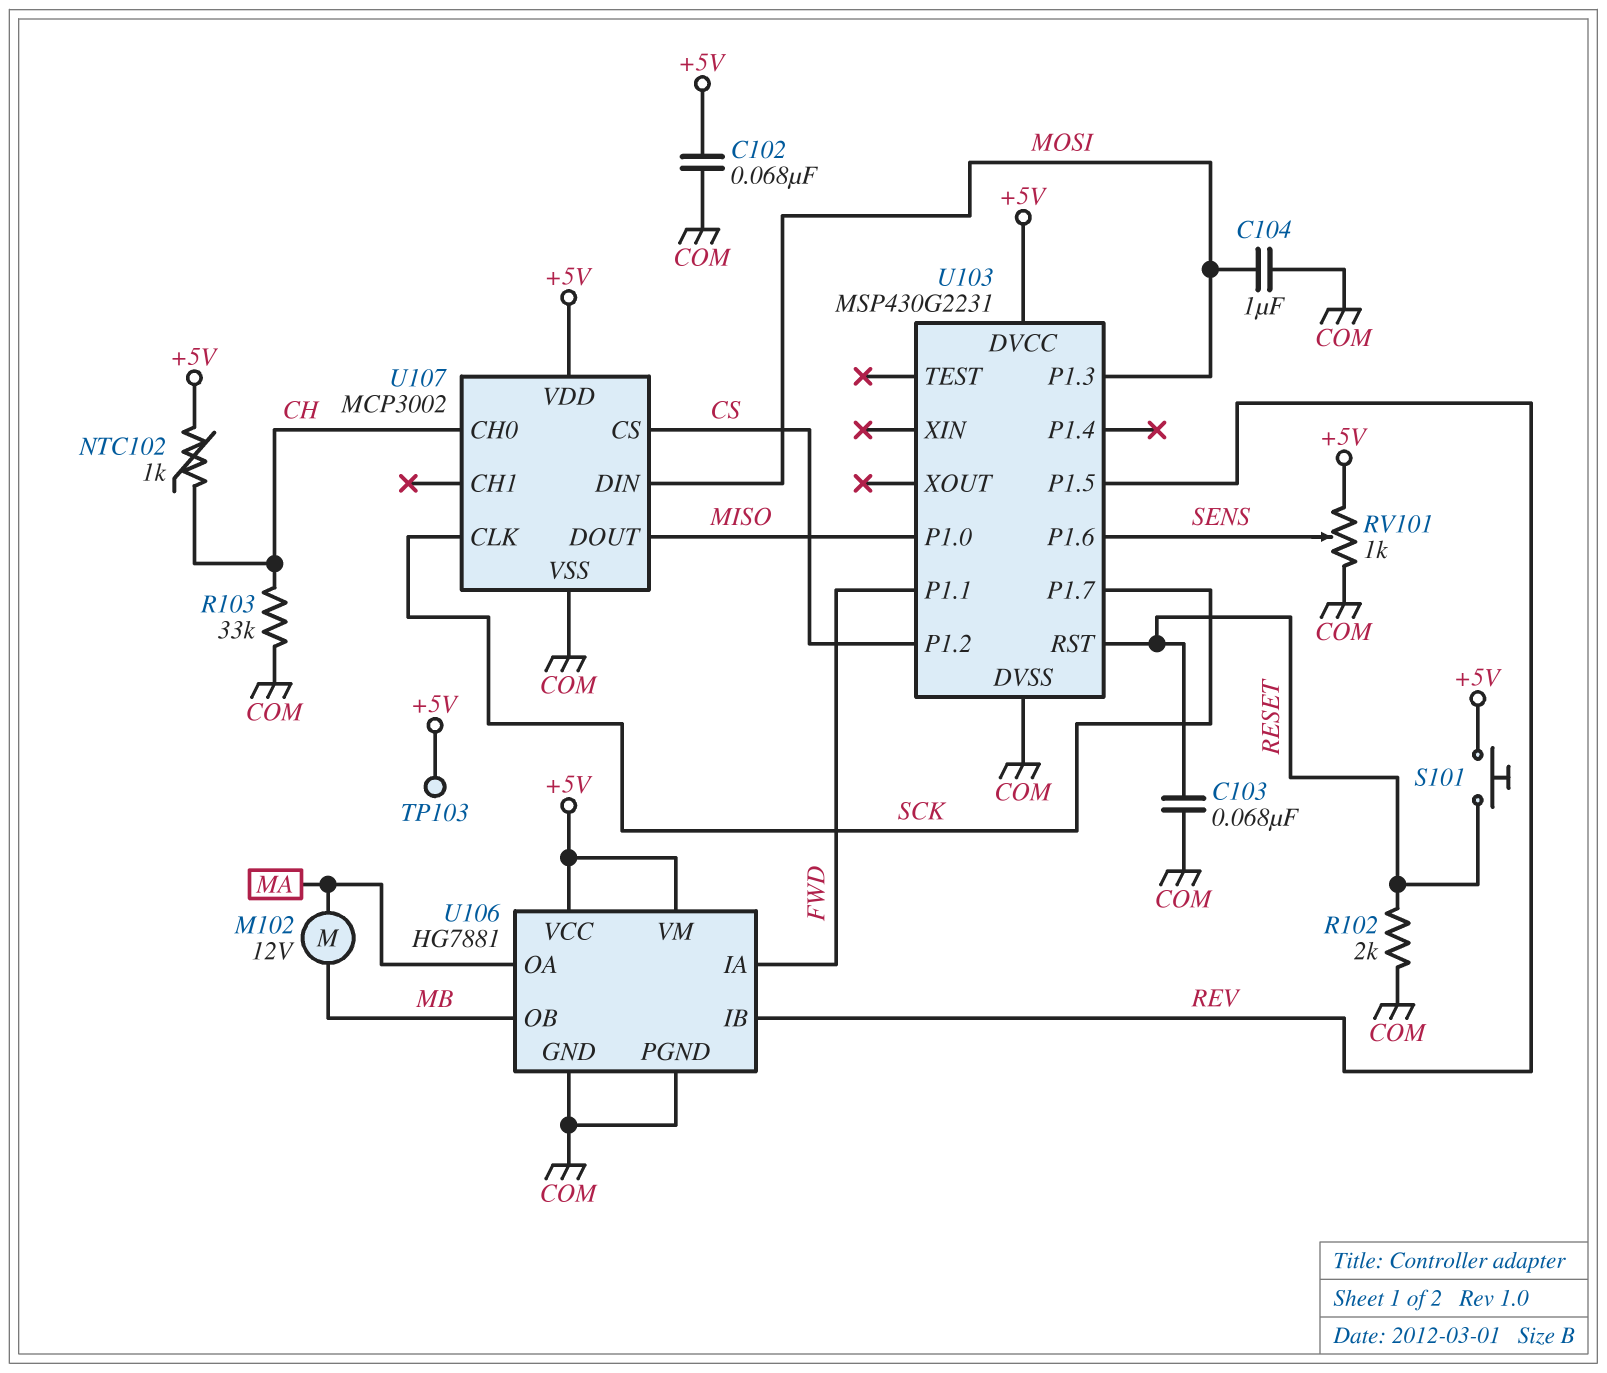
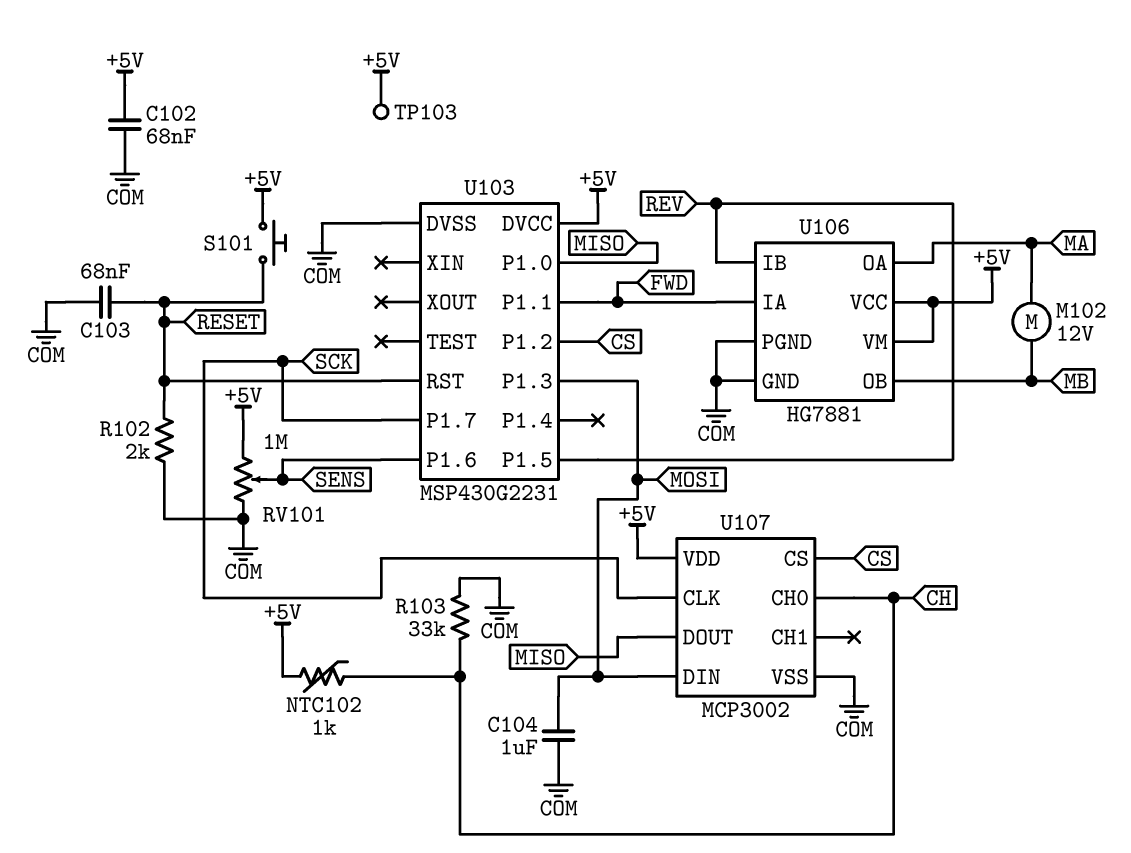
RV101: 1k (+5V, COM, wiper SENS) -> 1M (+5V, COM, wiper SENS)

